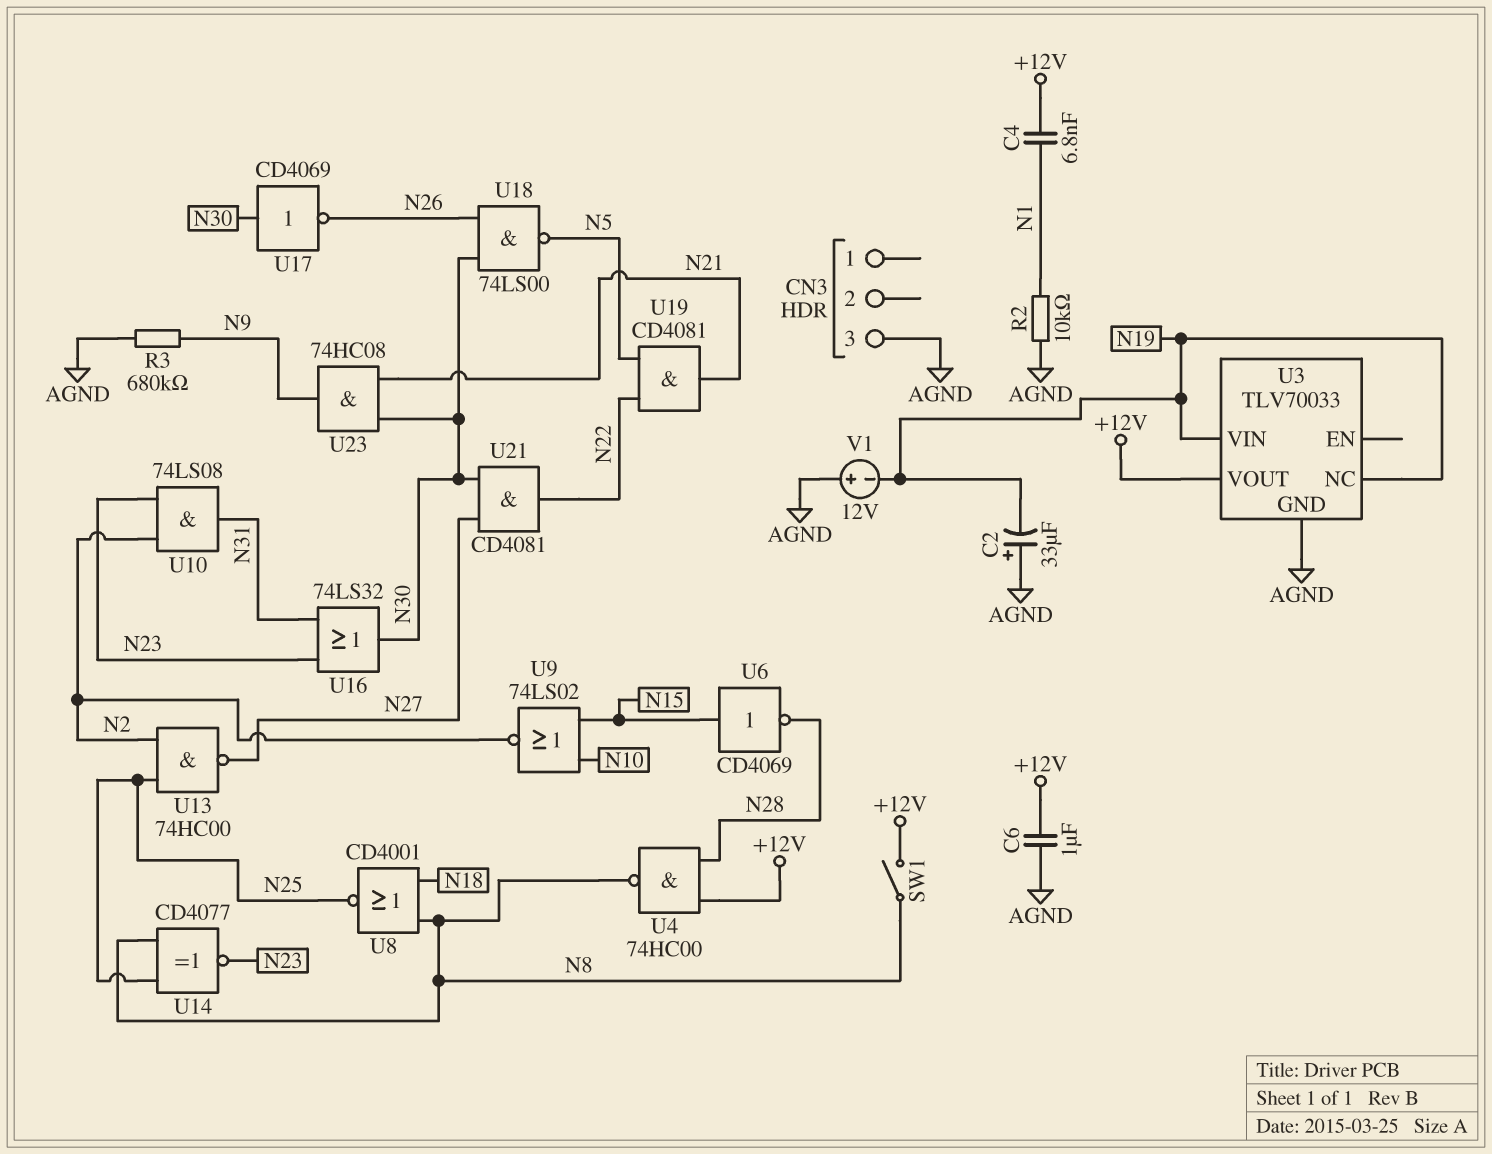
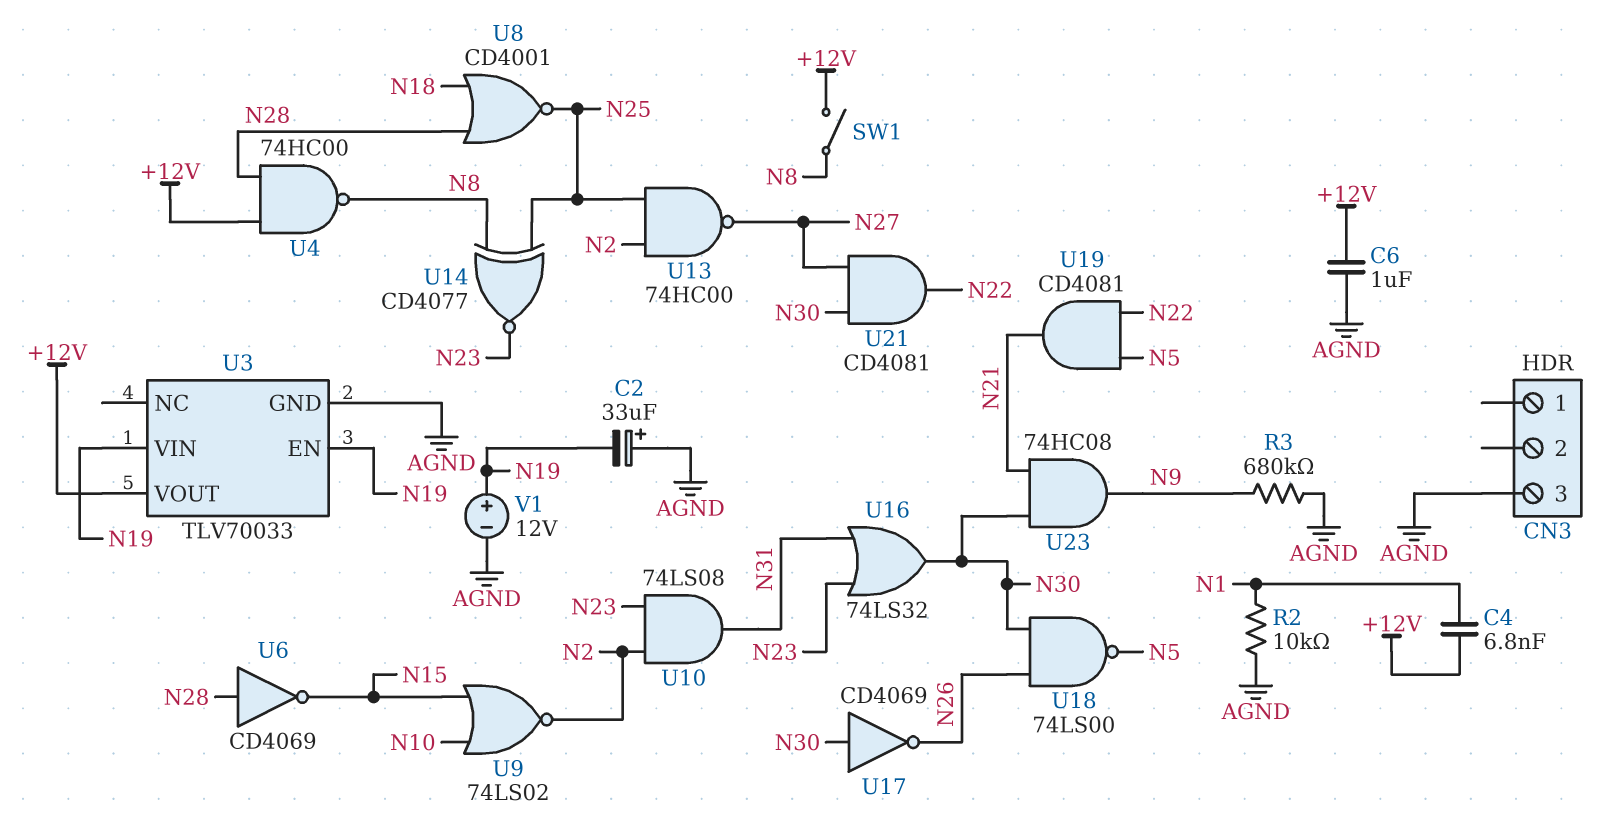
U3 pin EN: none -> N19
U3 pin NC: N19 -> none
U6: NOT CD4069 (in N15, out N28) -> NOT CD4069 (in N28, out N15)
U8: NOR CD4001 (in N8, in N18, out N25) -> NOR CD4001 (in N18, in N28, out N25)
V1: 12V (plus AGND, minus N19) -> 12V (plus N19, minus AGND)

